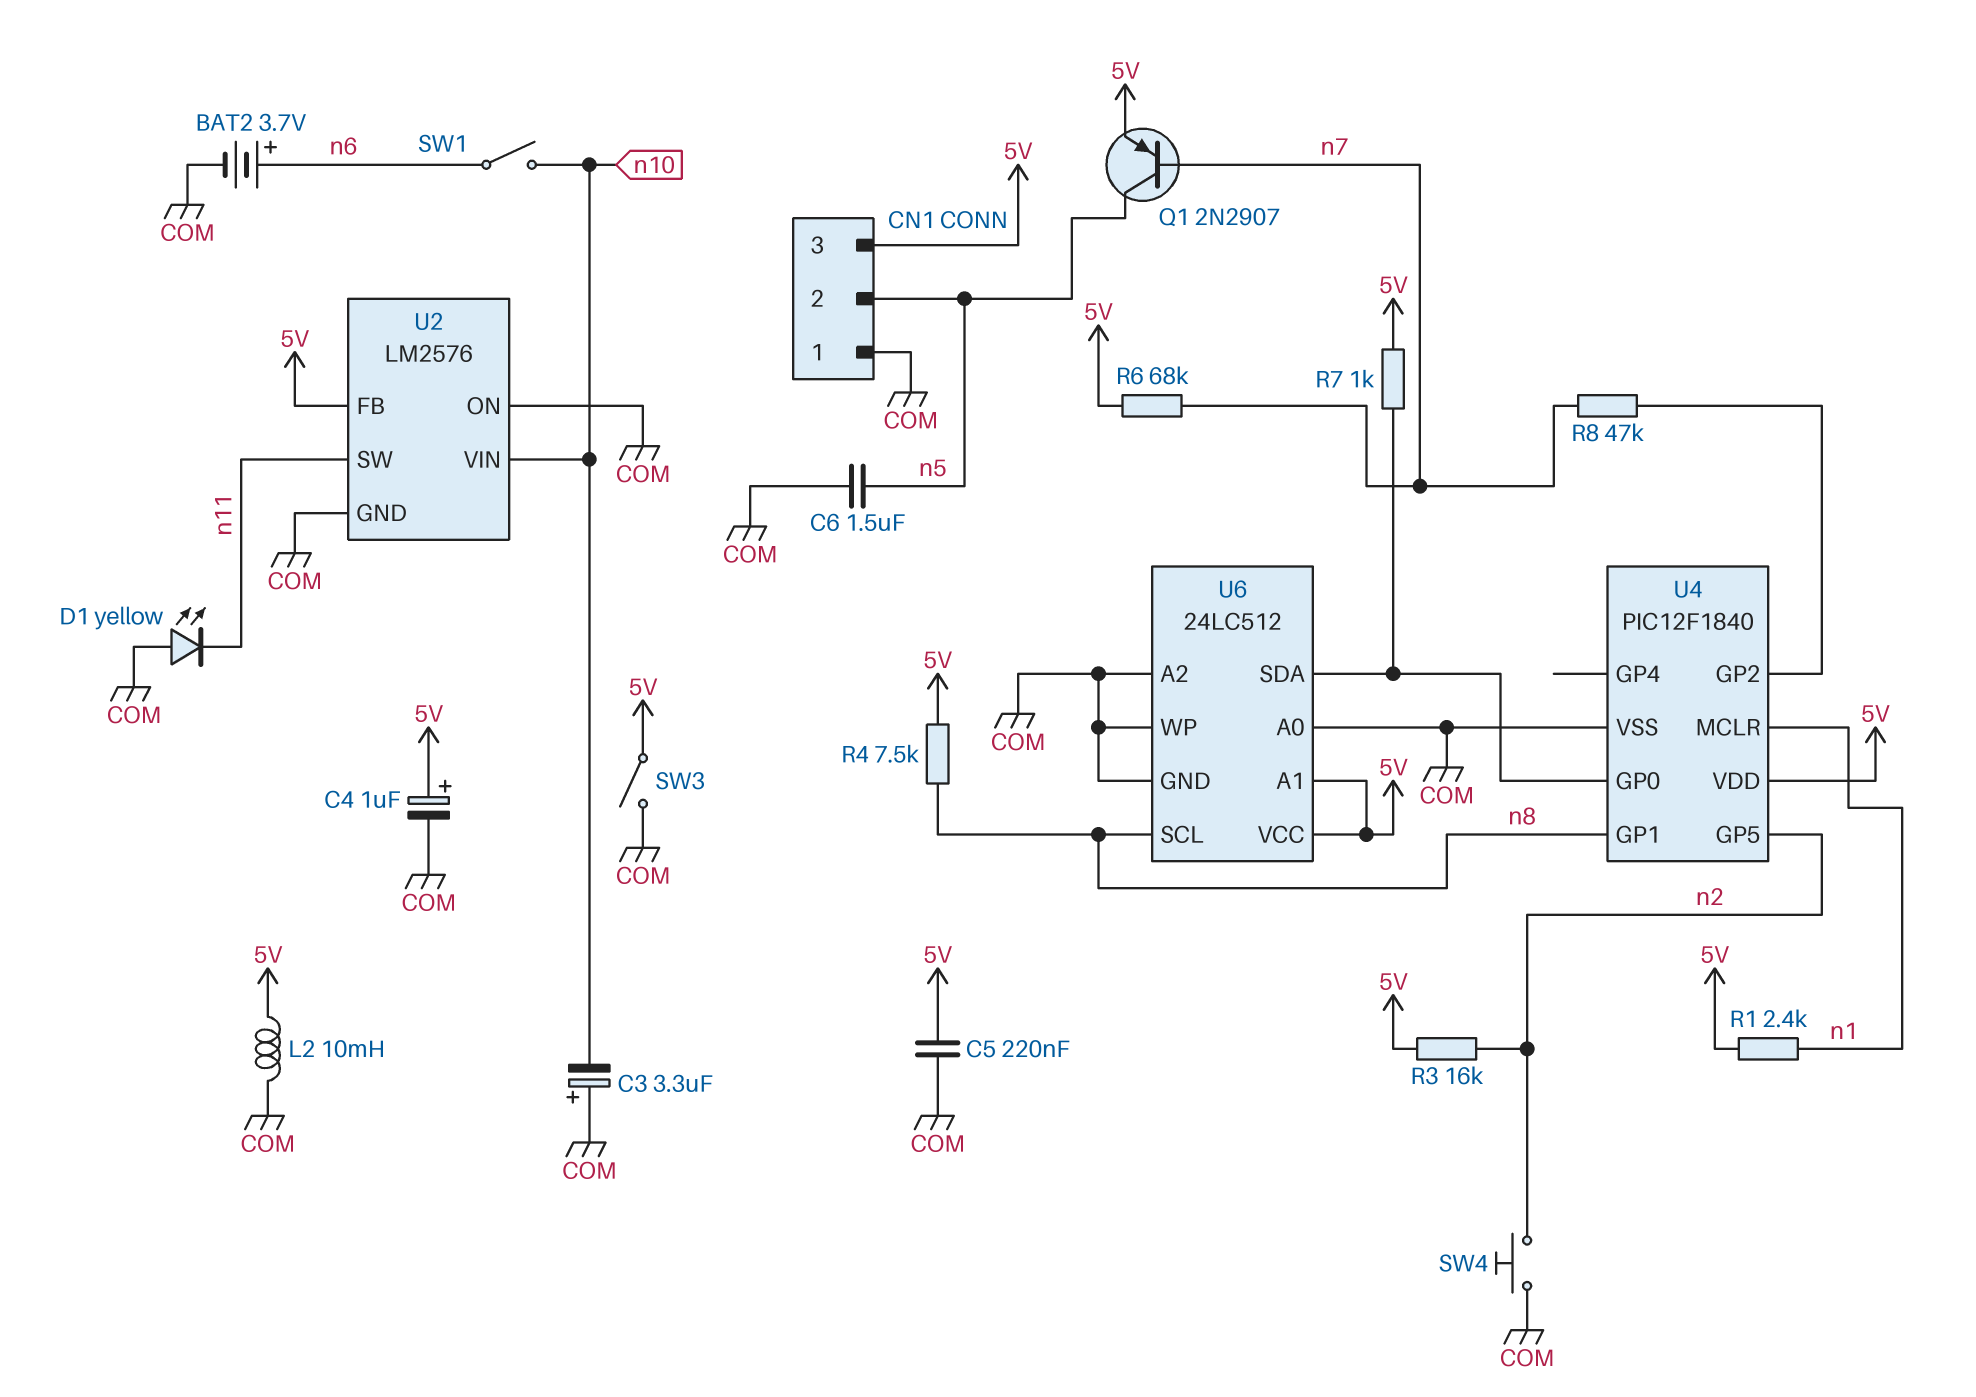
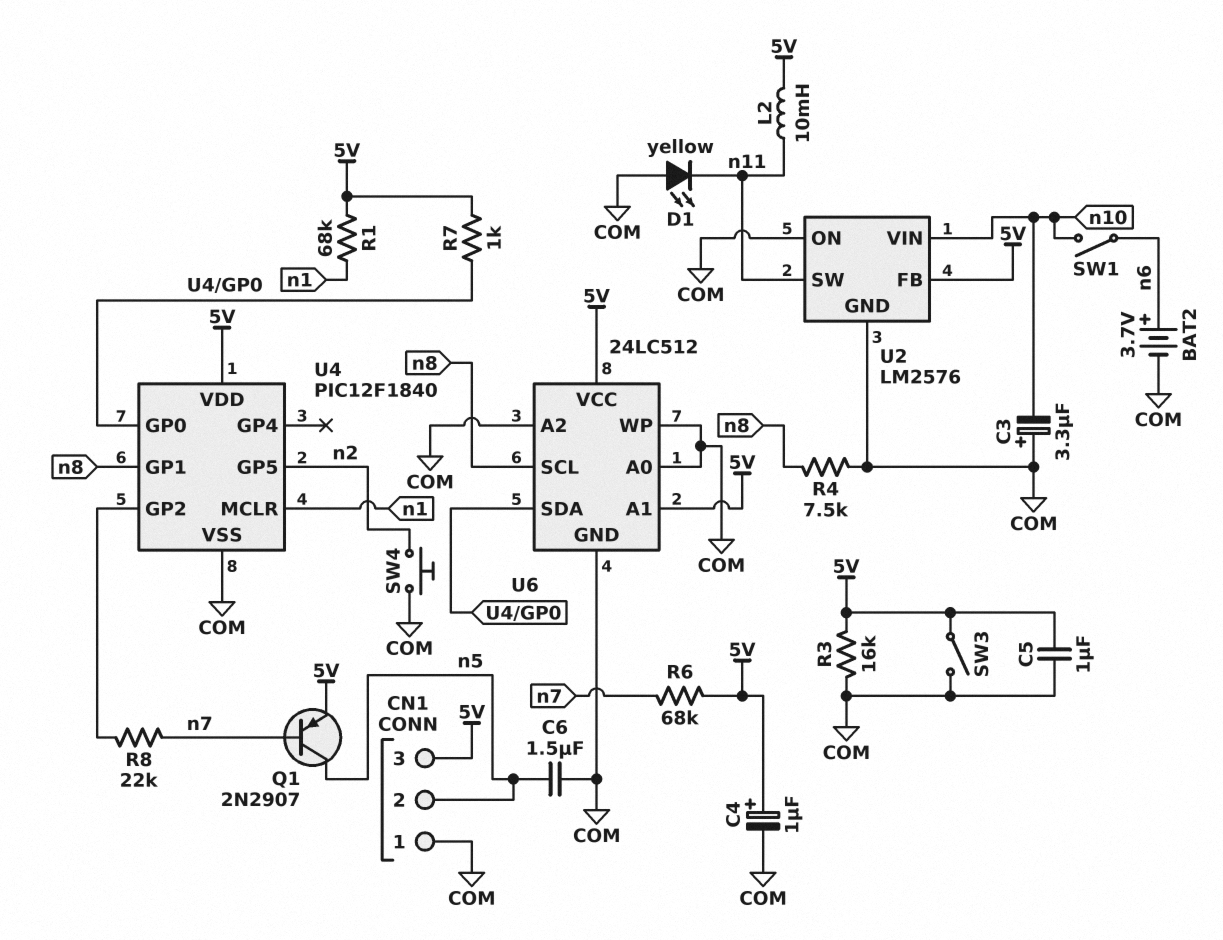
C5: 220nF (5V, COM) -> 1uF (5V, COM)
L2: 10mH (5V, COM) -> 10mH (5V, n11)
R1: 2.4k (5V, n1) -> 68k (5V, n1)
R3: 16k (5V, n2) -> 16k (5V, COM)
R4: 7.5k (5V, n8) -> 7.5k (COM, n8)
R8: 47k (U4/GP2, n7) -> 22k (U4/GP2, n7)

